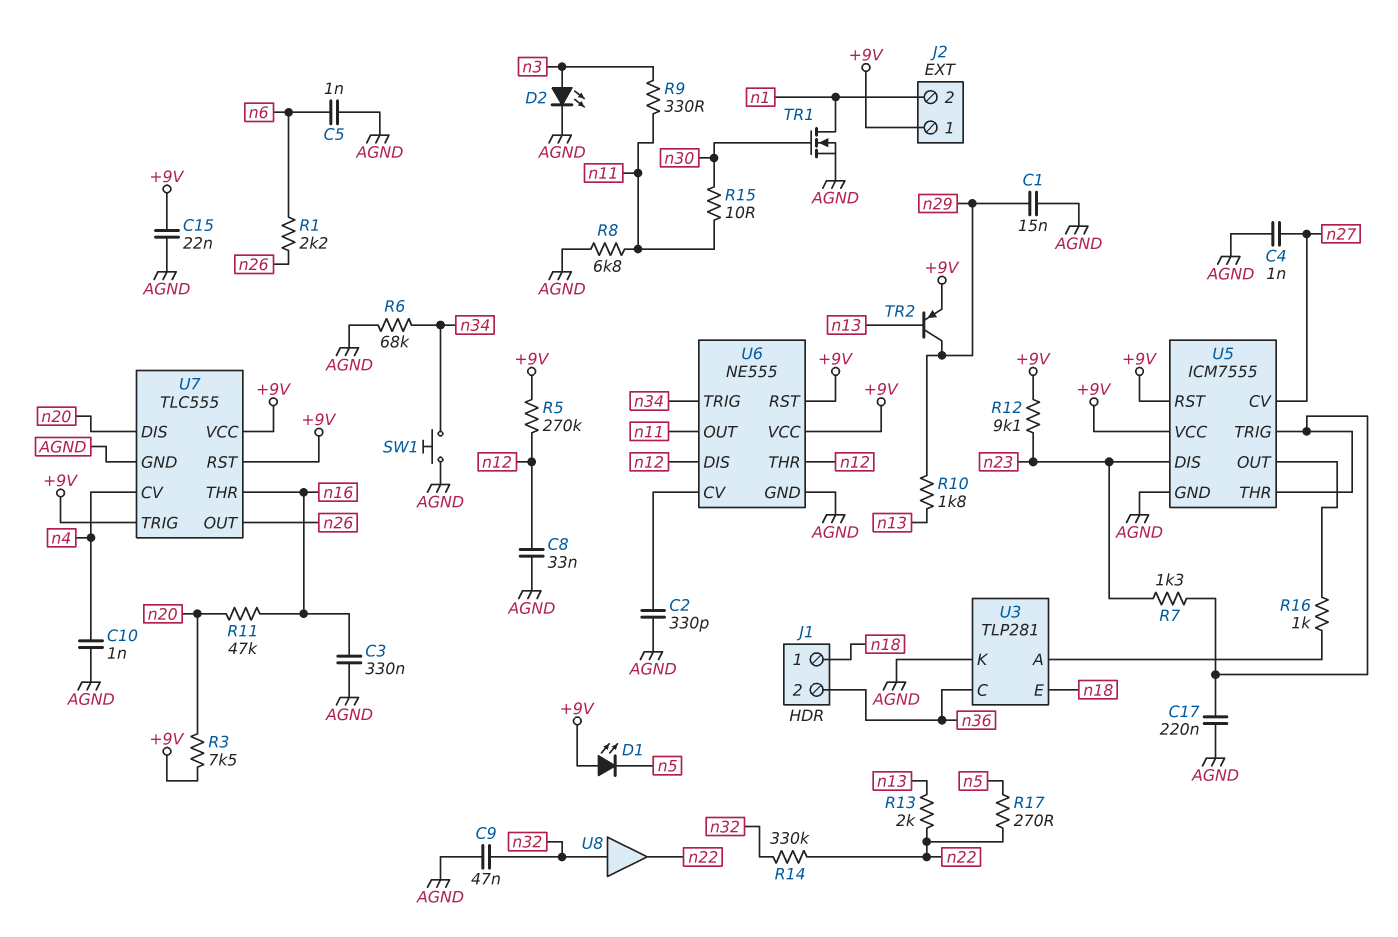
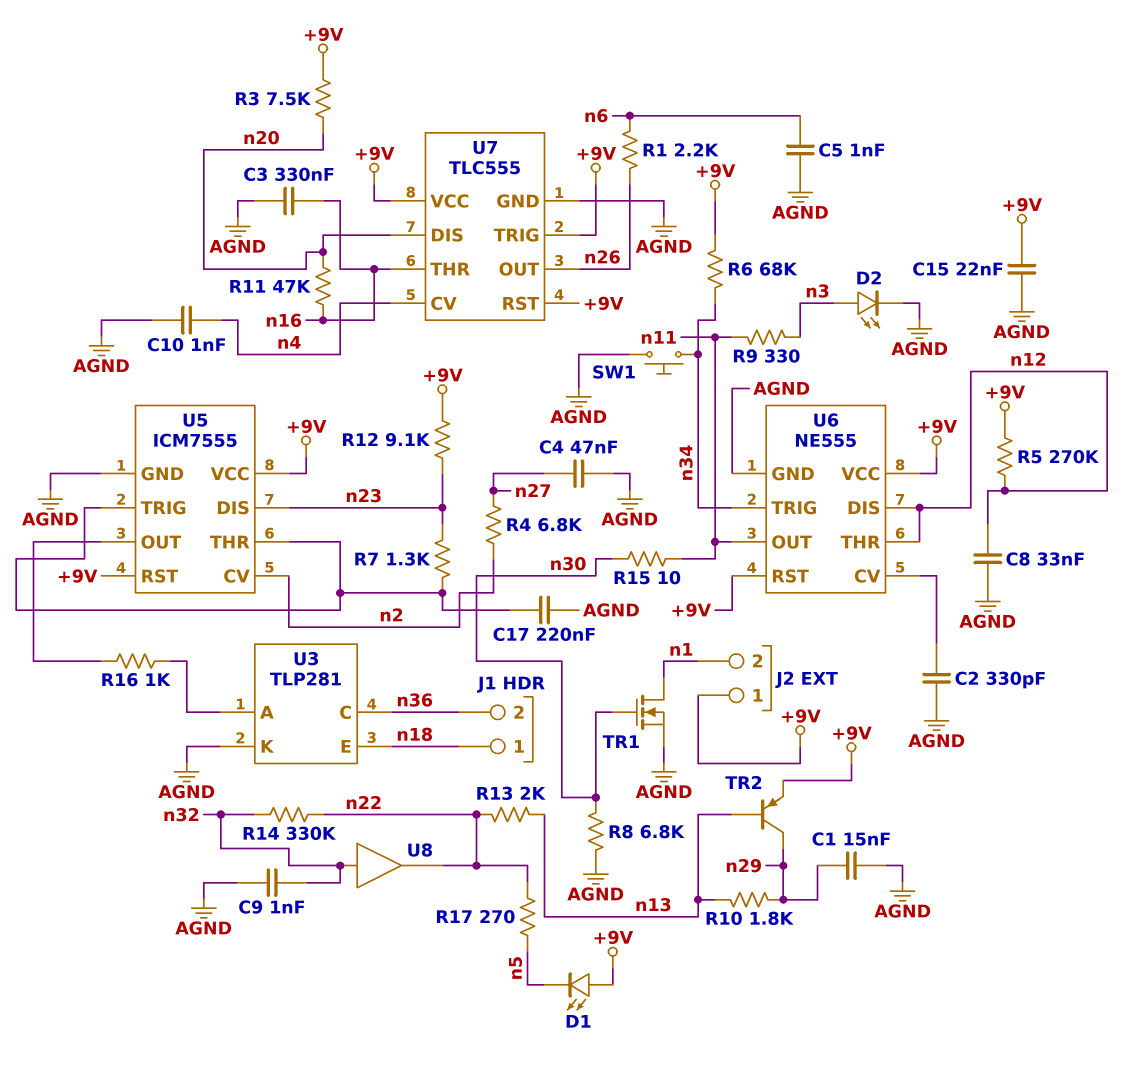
C4: 1nF (AGND, n27) -> 47nF (AGND, n27)
C9: 47nF (AGND, n32) -> 1nF (AGND, n32)
R4: none -> 6.8k (n2, n27)
R6: 68k (AGND, n34) -> 68k (+9V, n34)
R8: 6.8k (AGND, n11) -> 6.8k (AGND, n30)
U5 pin CV: n27 -> n2

